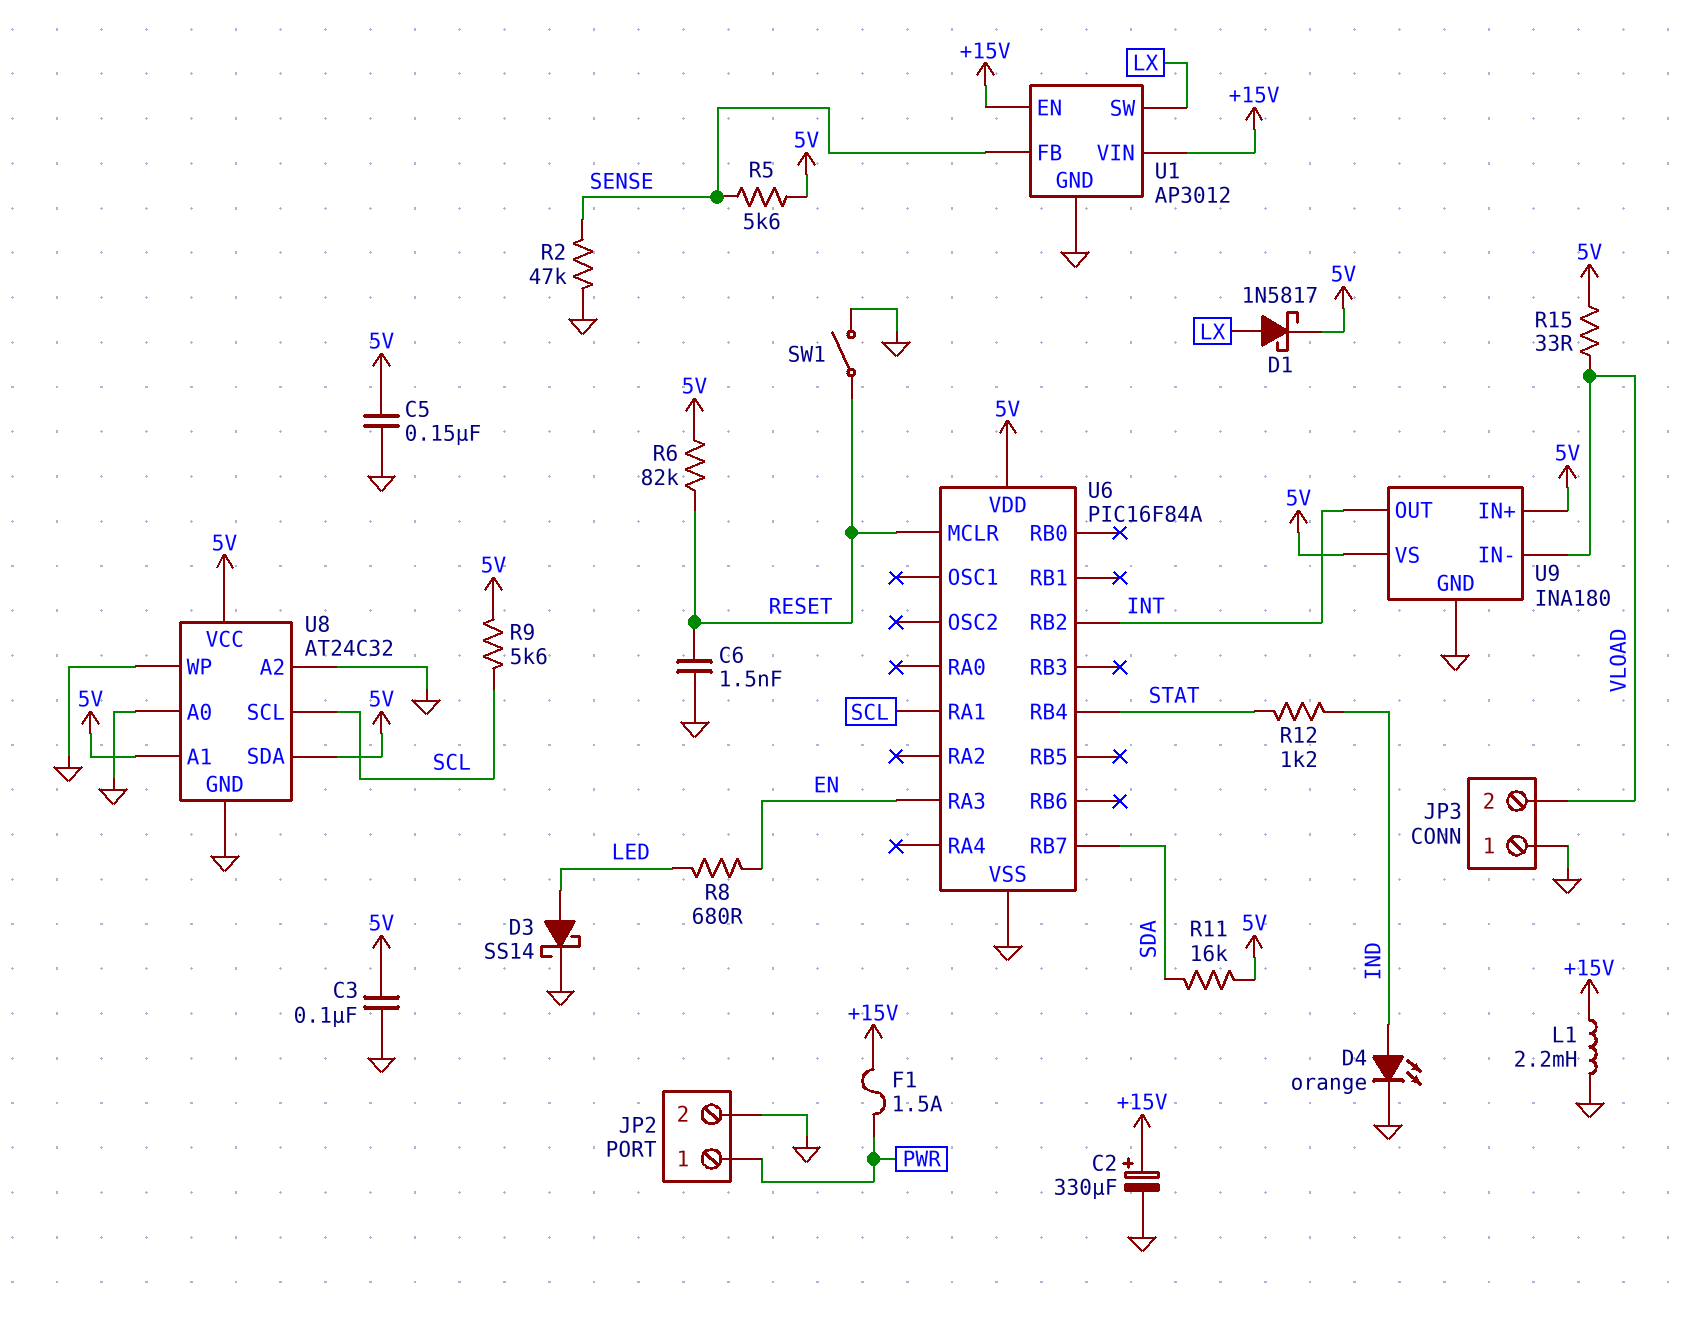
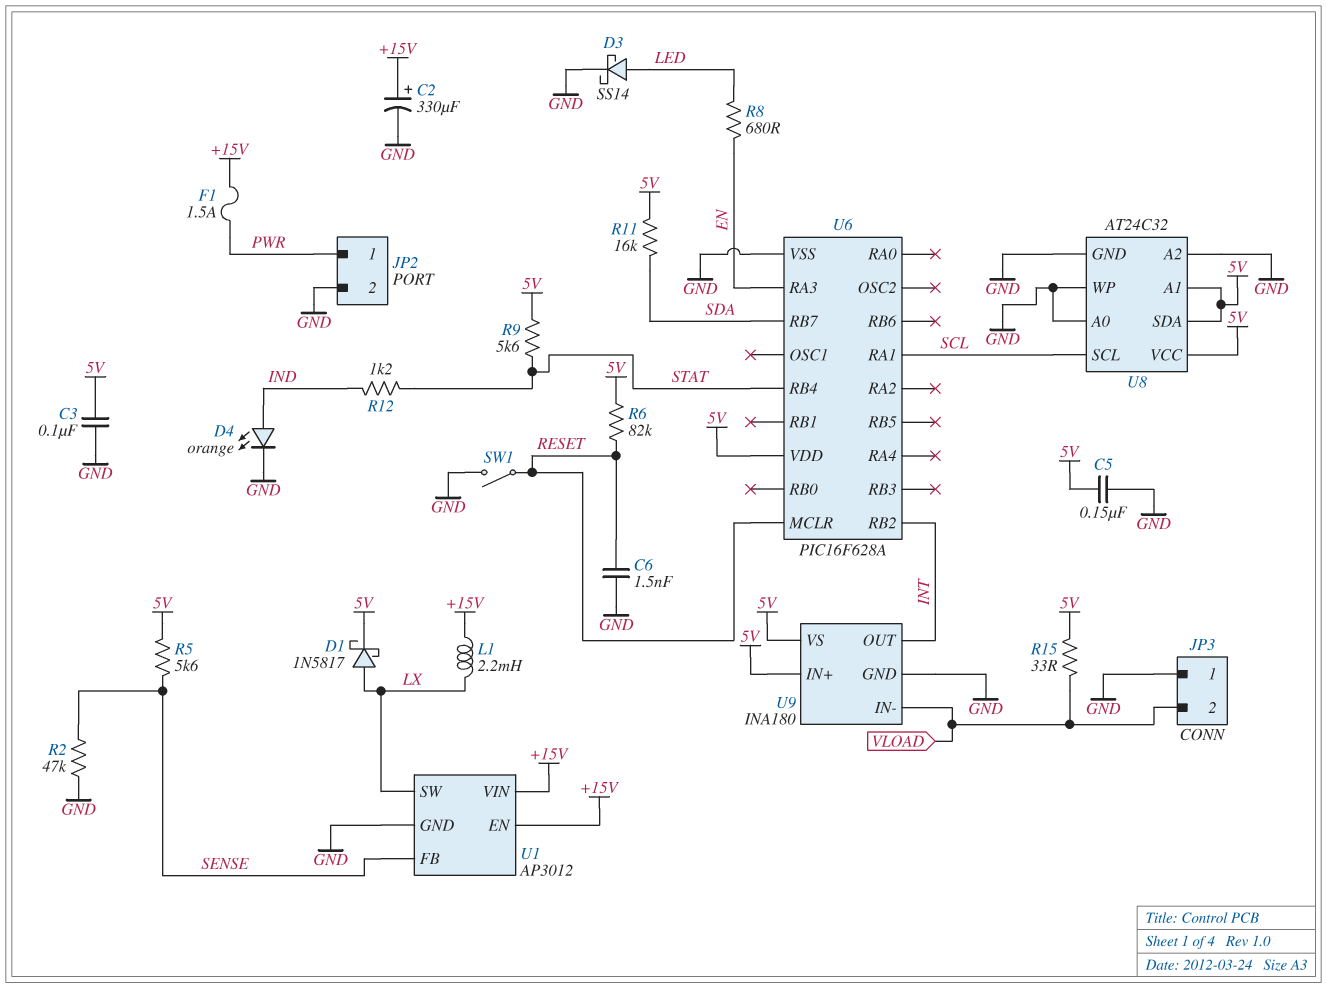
L1: 2.2mH (+15V, GND) -> 2.2mH (+15V, LX)
R9: 5.6k (5V, SCL) -> 5.6k (5V, STAT)
U6: PIC16F84A -> PIC16F628A

